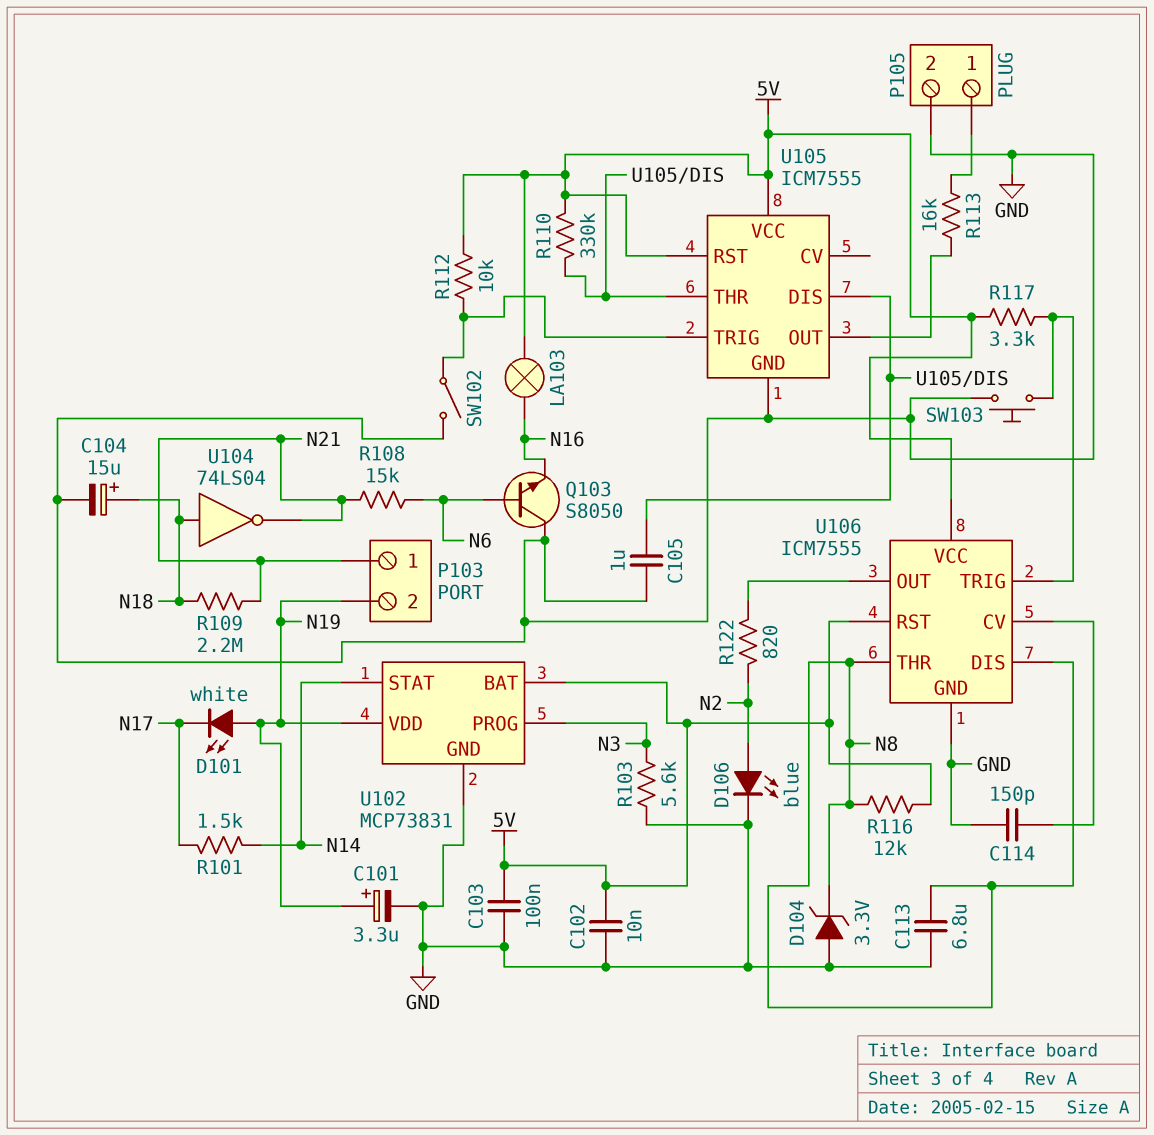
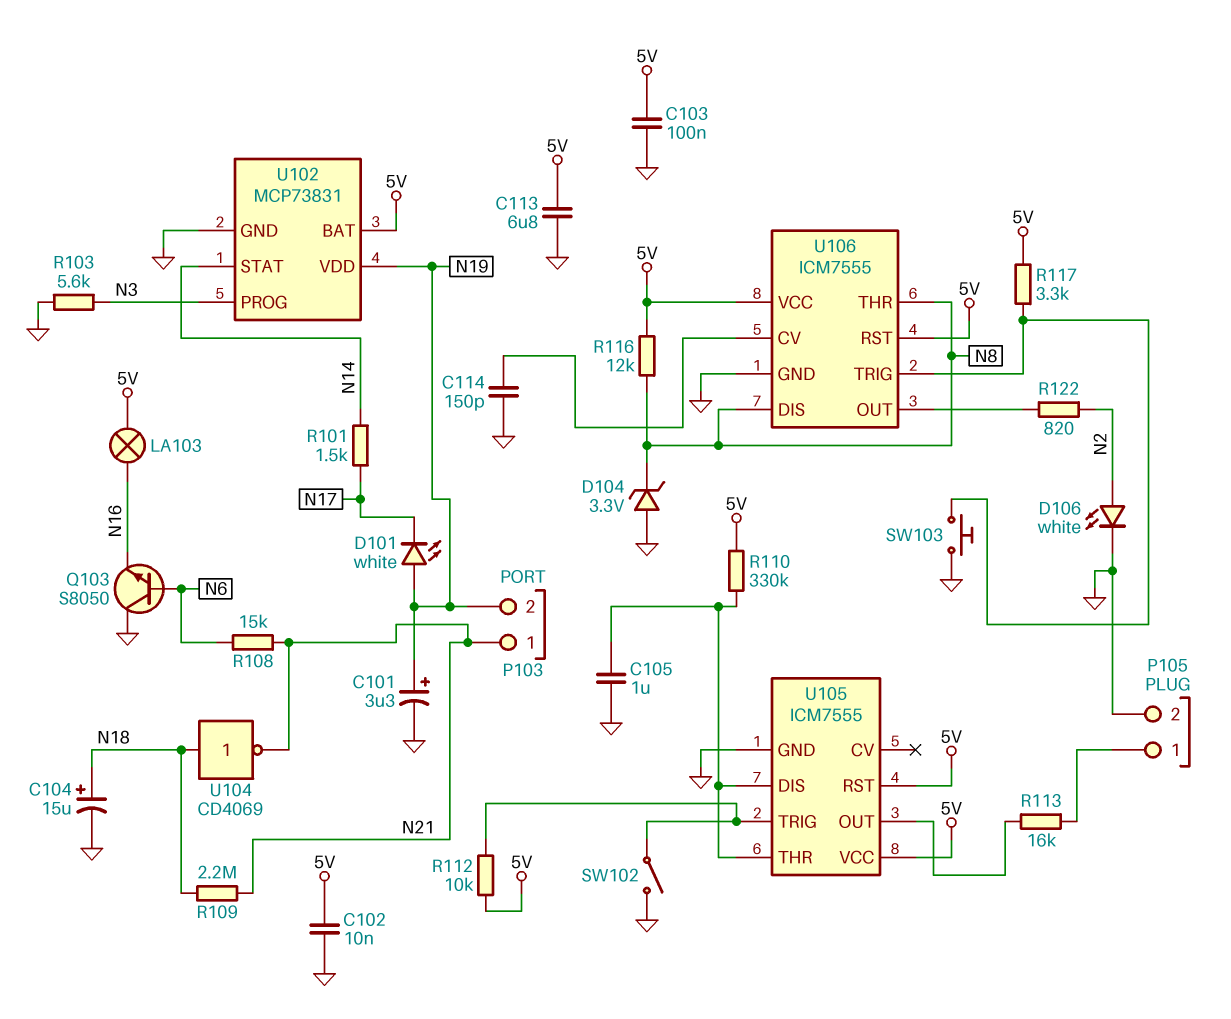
C113: 6.8uF (GND, N8) -> 6.8uF (5V, GND)
D106: LED blue (A N2, K GND) -> LED white (A N2, K GND)
U104: NOT 74LS04 (in N18, out N21) -> NOT CD4069 (in N18, out N21)

